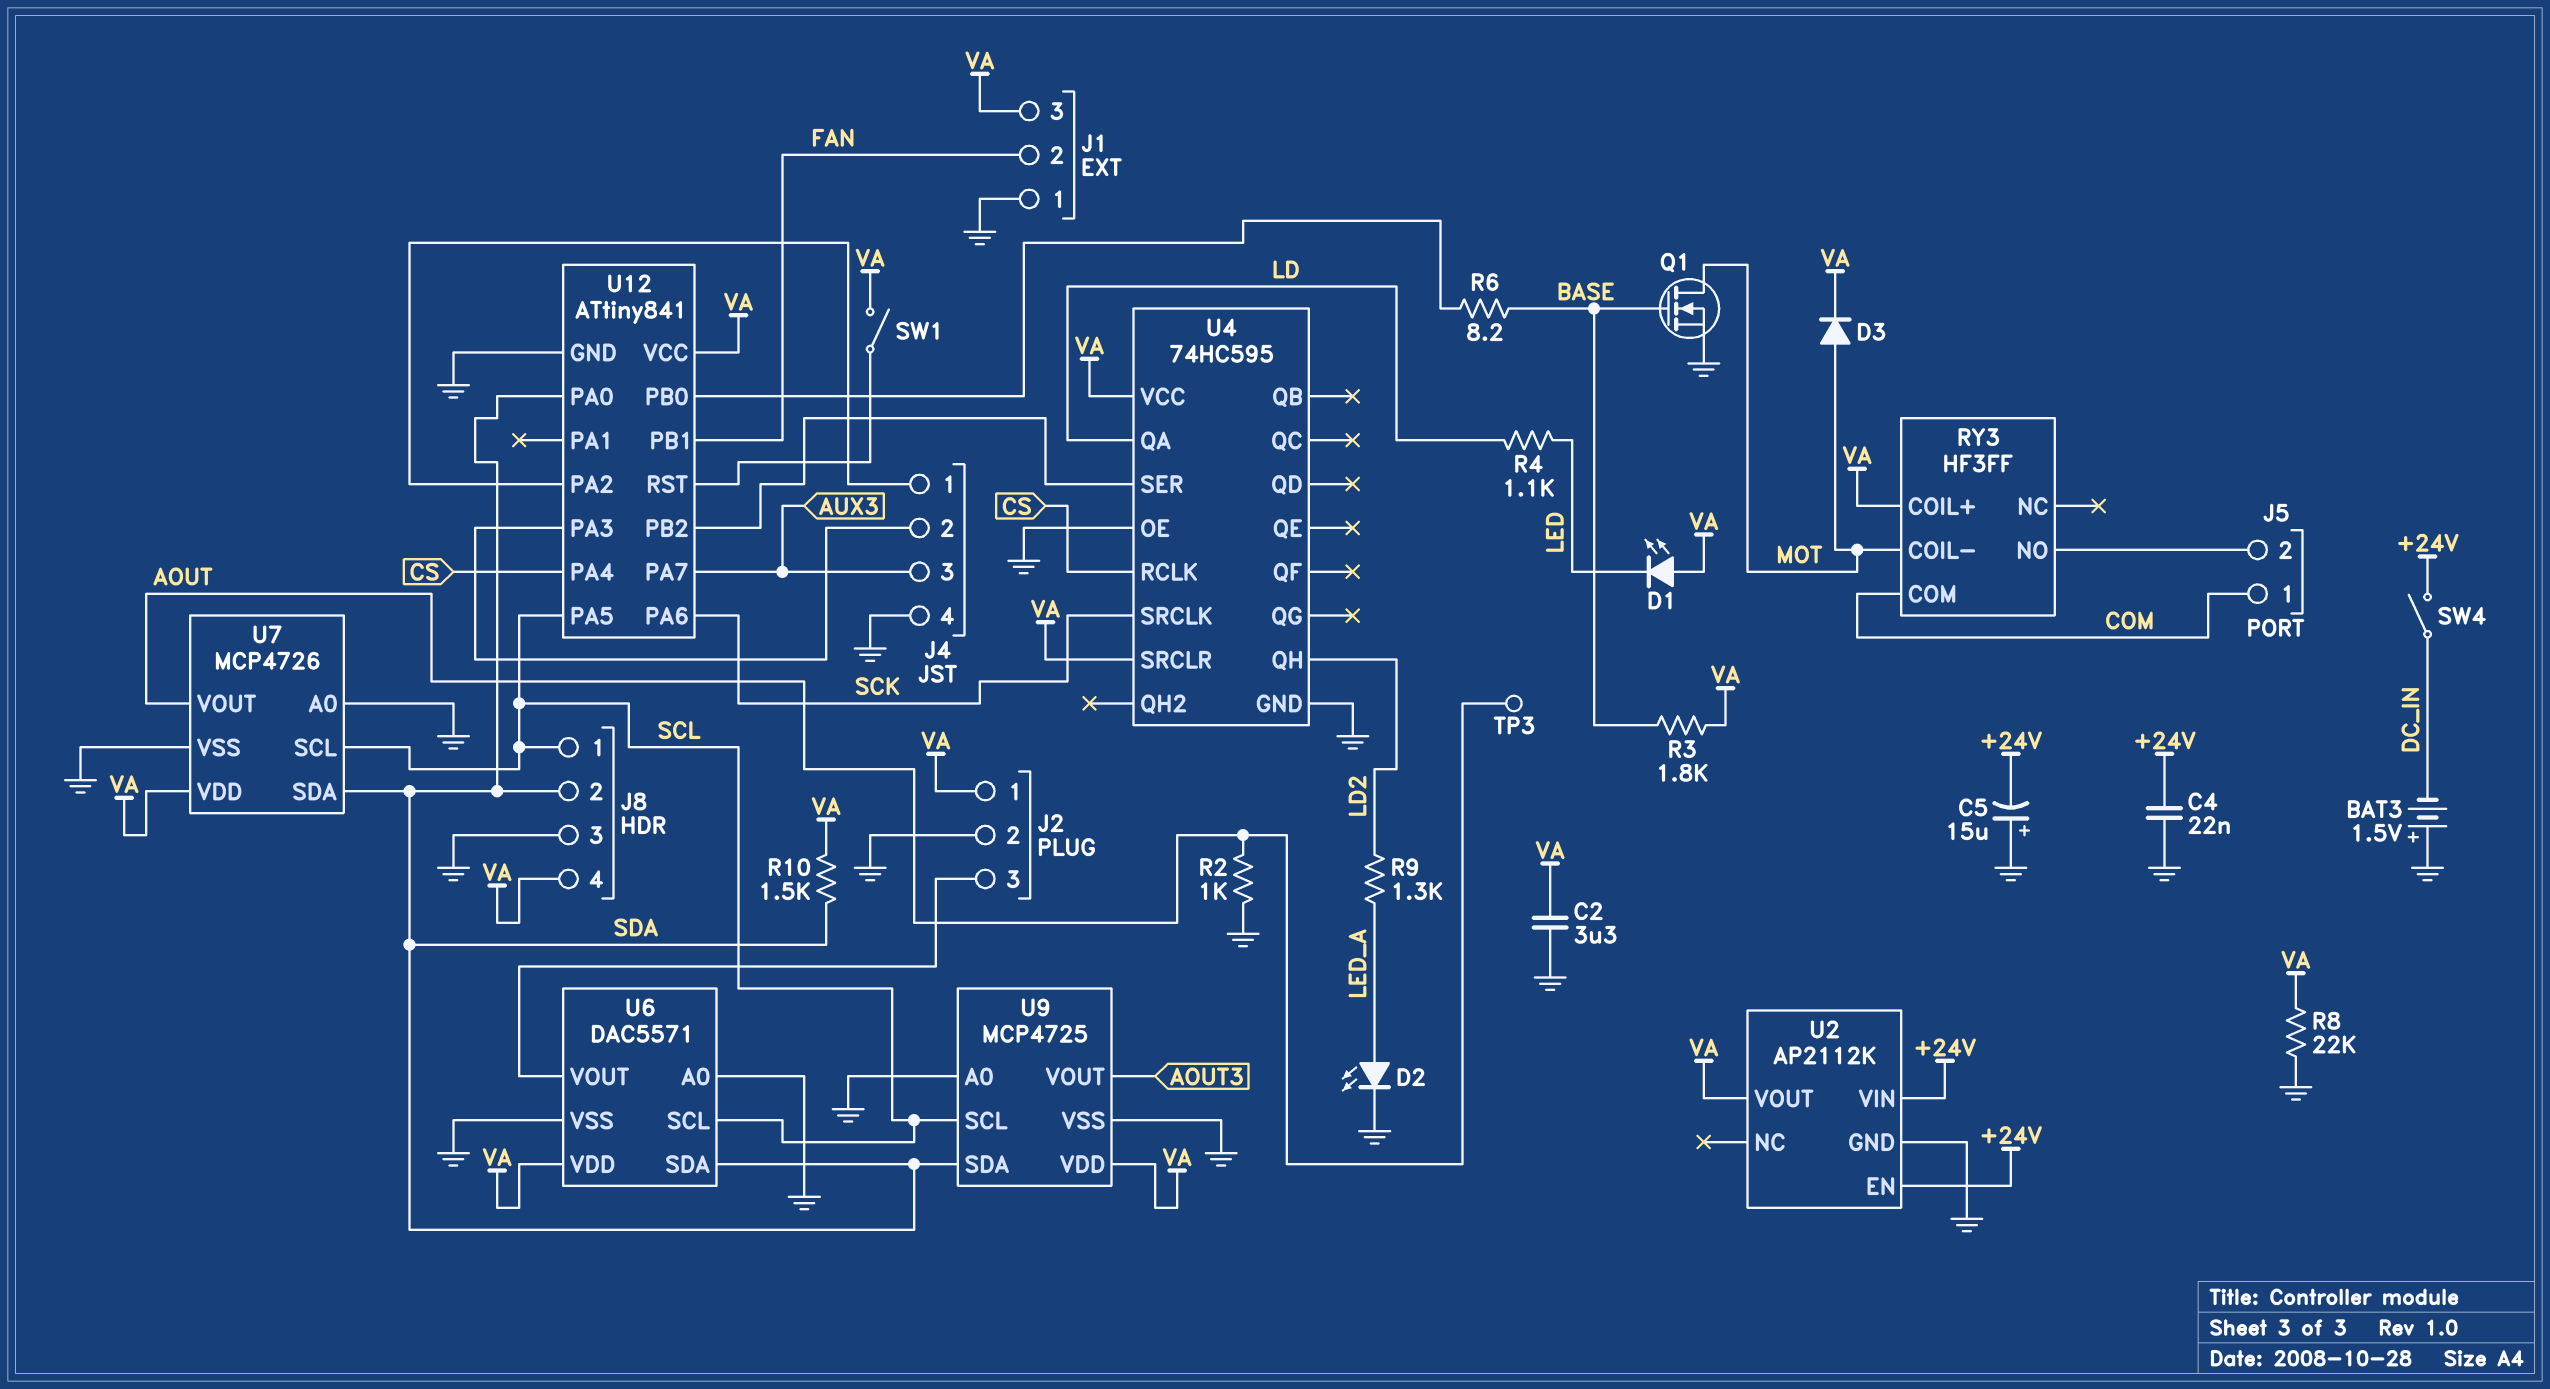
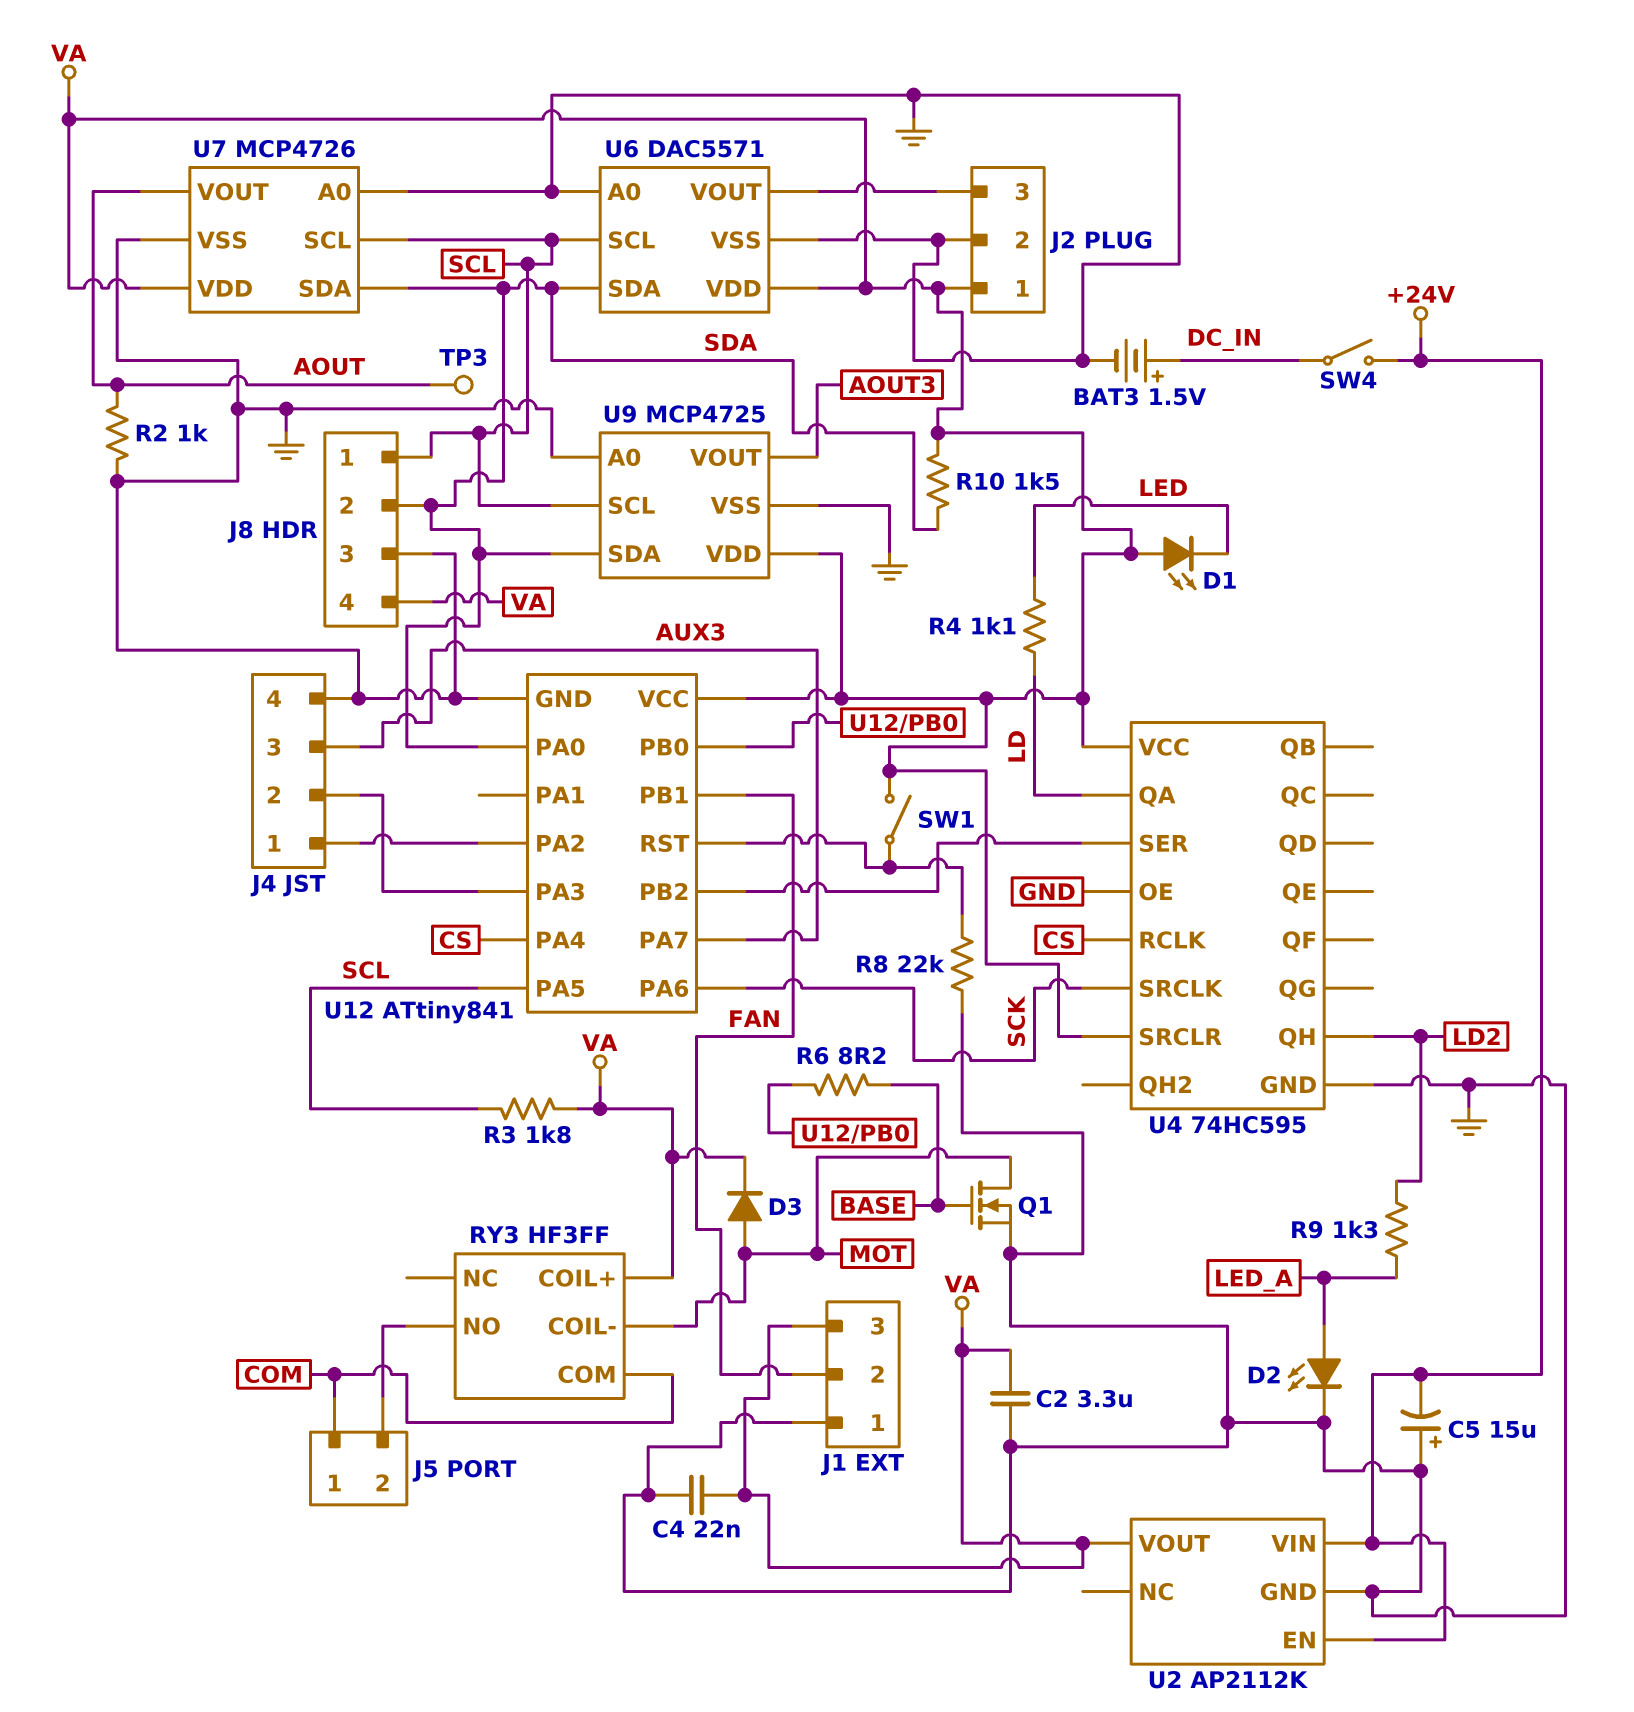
BAT3: 1.5V (plus GND, minus DC_IN) -> 1.5V (plus DC_IN, minus GND)
C4: 22nF (+24V, GND) -> 22nF (GND, VA)
R3: 1.8k (BASE, VA) -> 1.8k (SCL, VA)
R8: 22k (GND, VA) -> 22k (GND, U12/RST)

